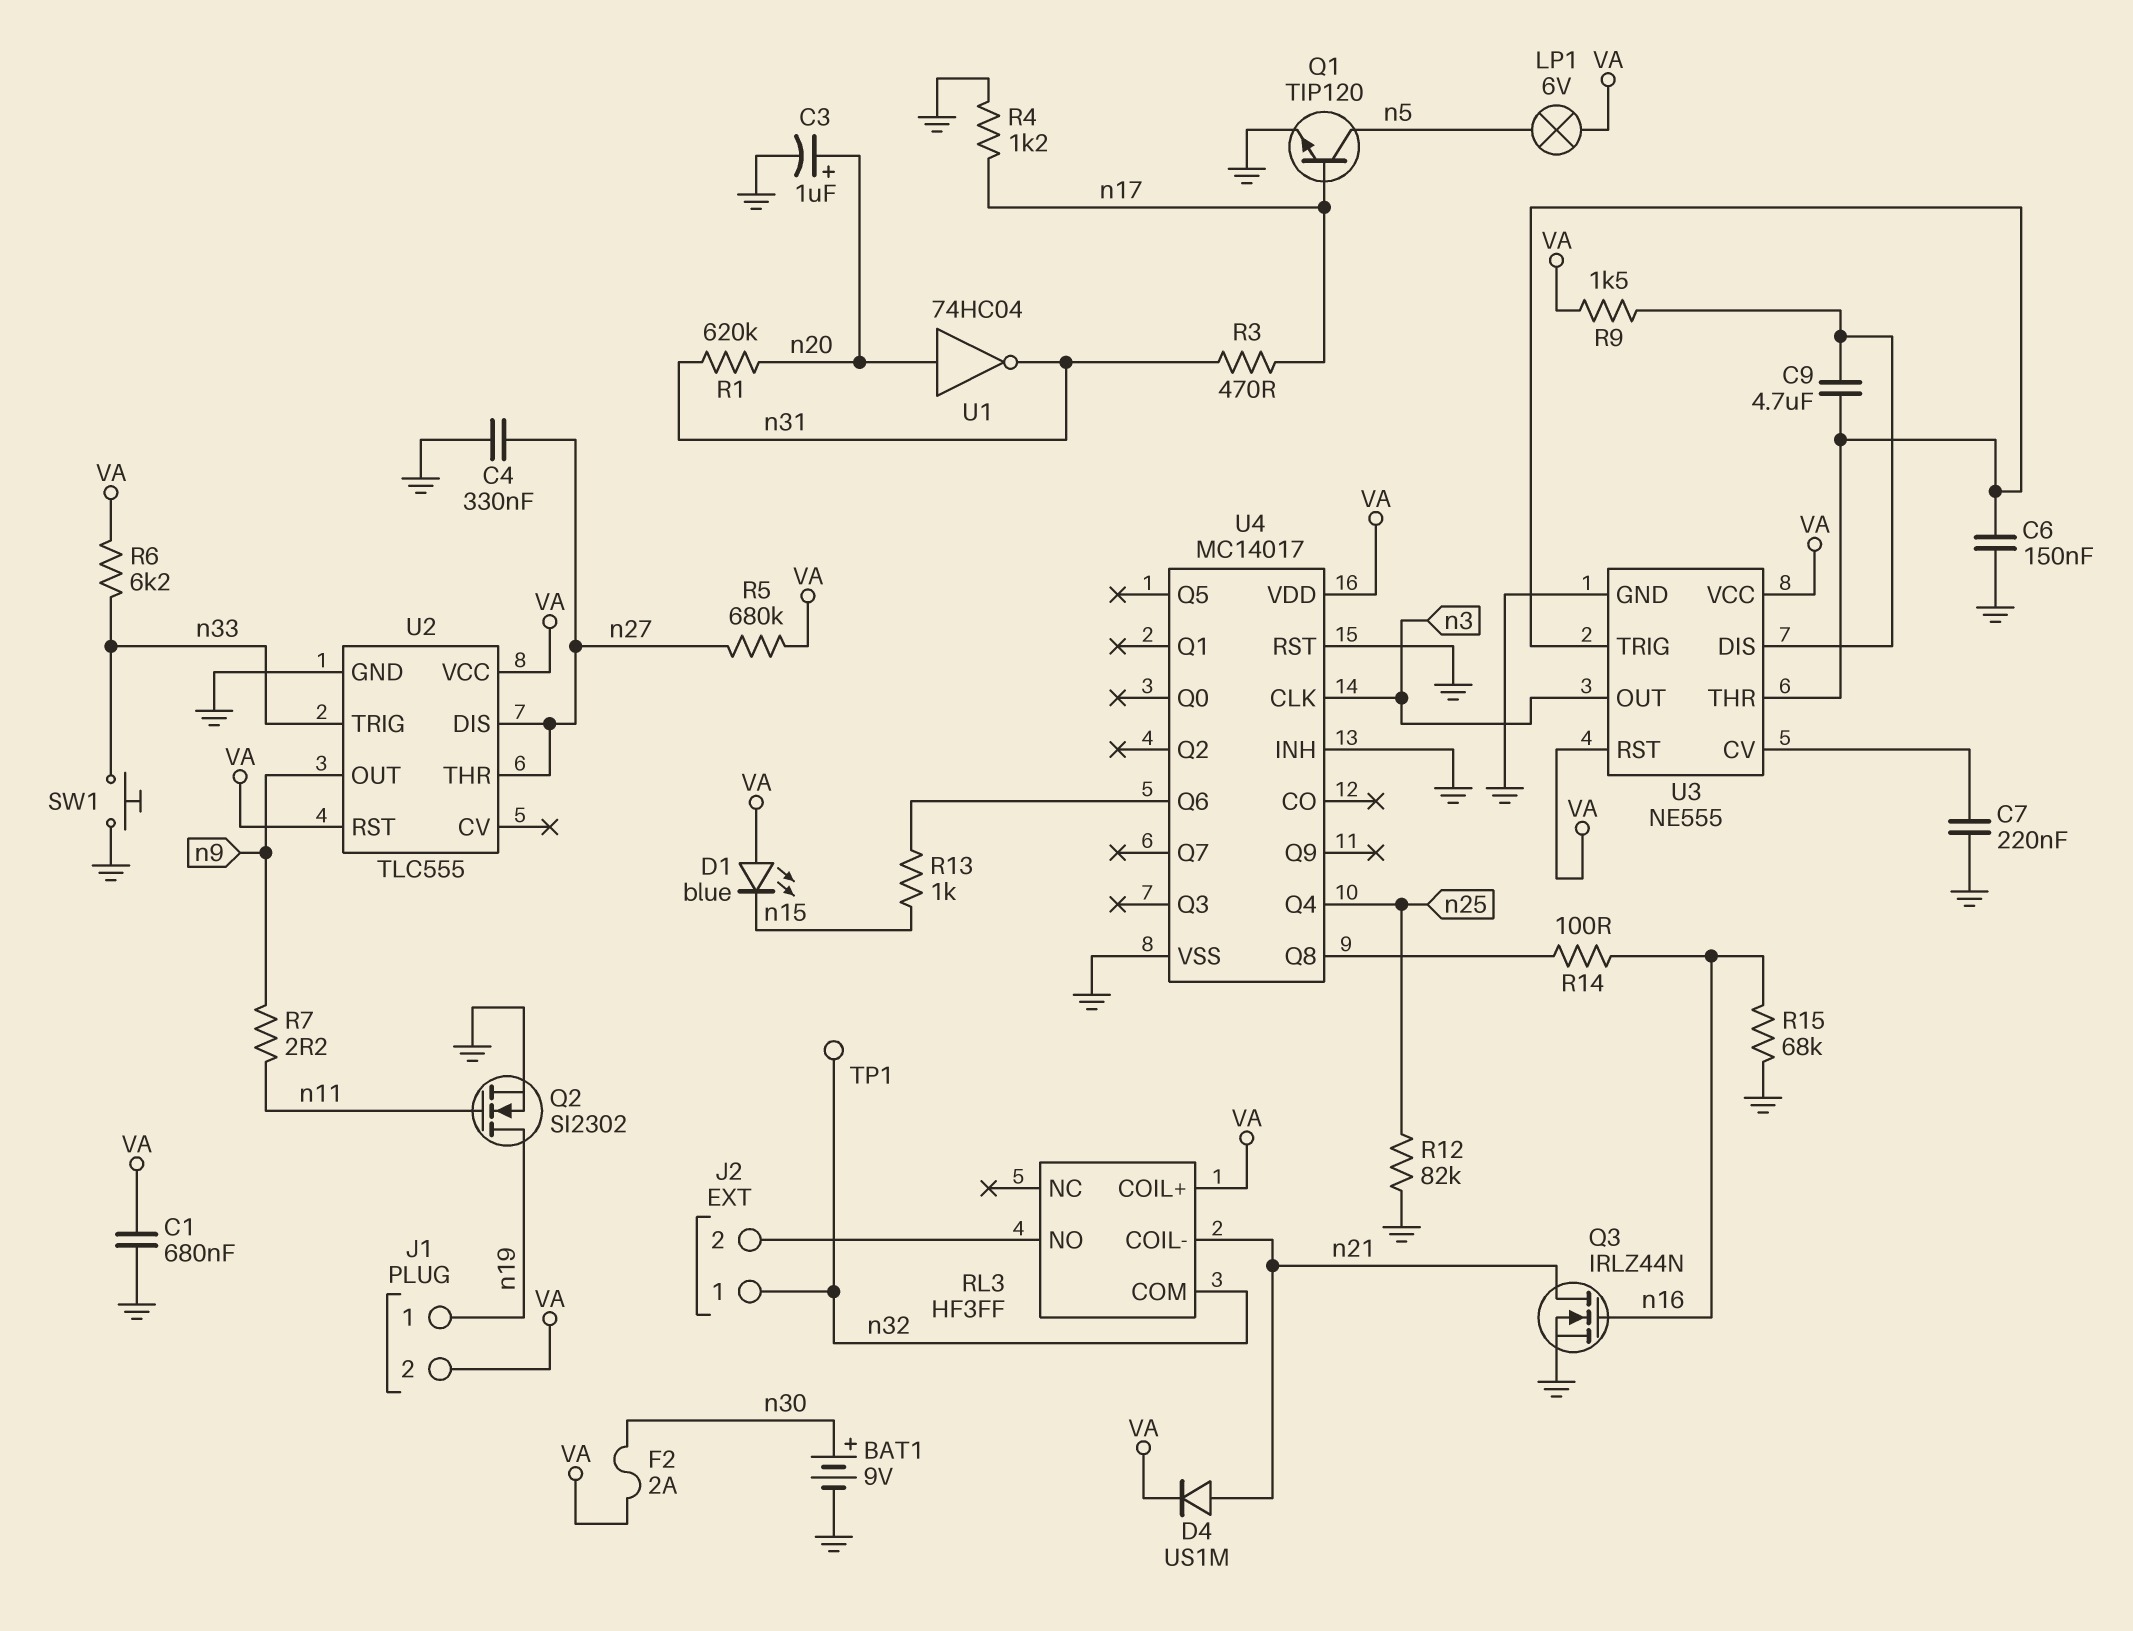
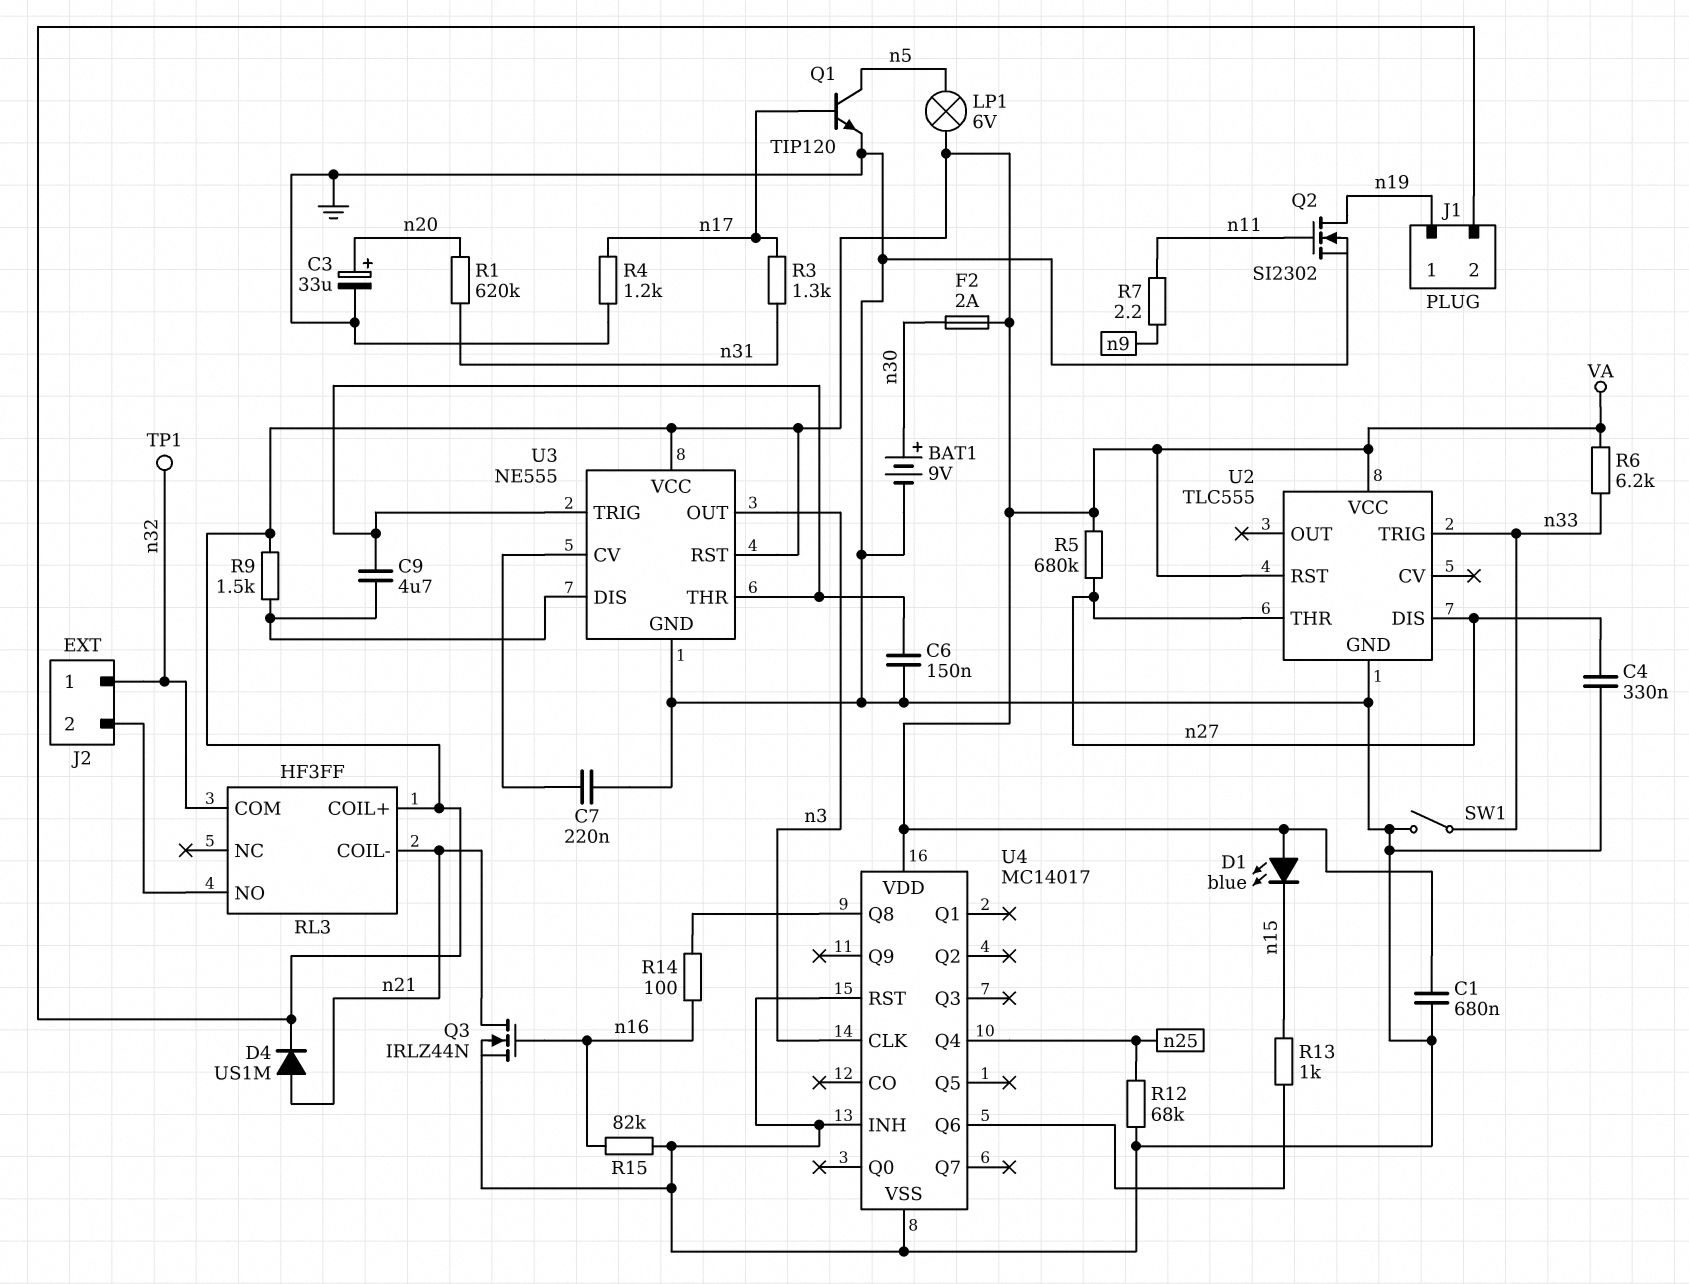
C3: 1uF (plus n20, minus GND) -> 33uF (plus n20, minus GND)
R3: 470 (n17, n31) -> 1.3k (n17, n31)
R12: 82k (GND, n25) -> 68k (GND, n25)
R15: 68k (GND, n16) -> 82k (GND, n16)
SW1: button (GND, n33) -> switch (GND, n33)
U1: NOT 74HC04 (in n20, out n31) -> none
U2 pin OUT: n9 -> none

